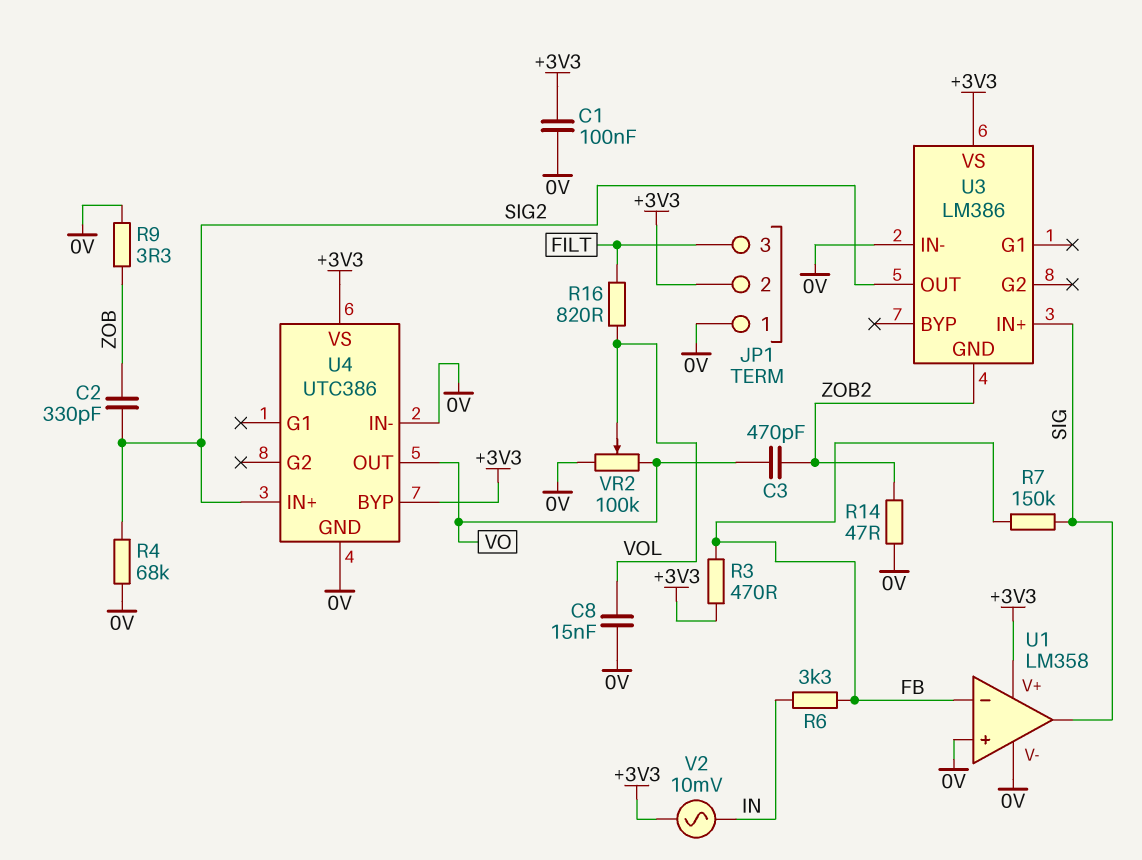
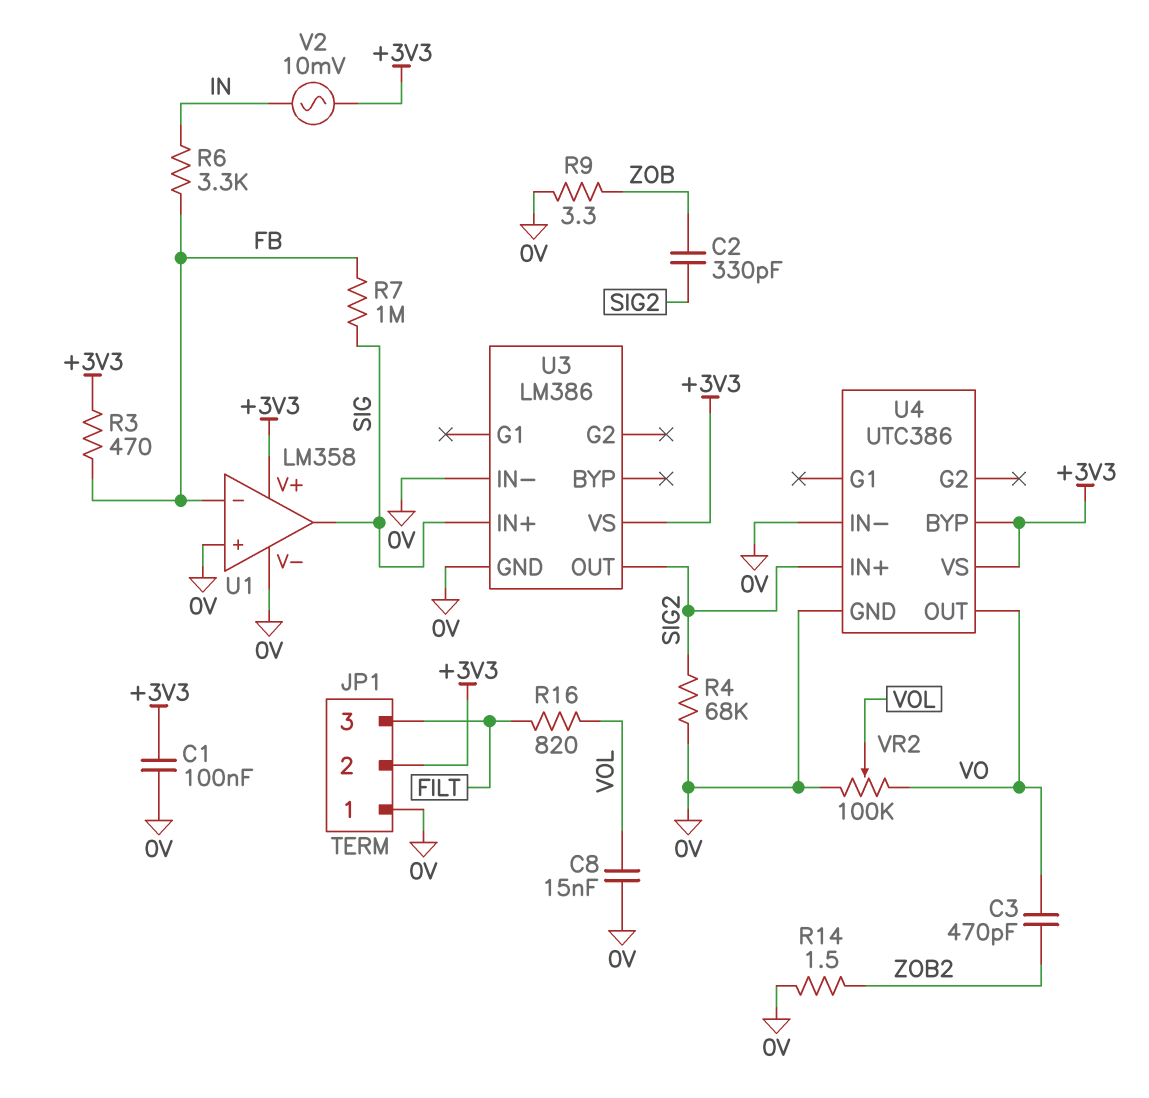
R7: 150k (FB, SIG) -> 1M (FB, SIG)
R14: 47 (0V, ZOB2) -> 1.5 (0V, ZOB2)
U3 pin GND: ZOB2 -> 0V

